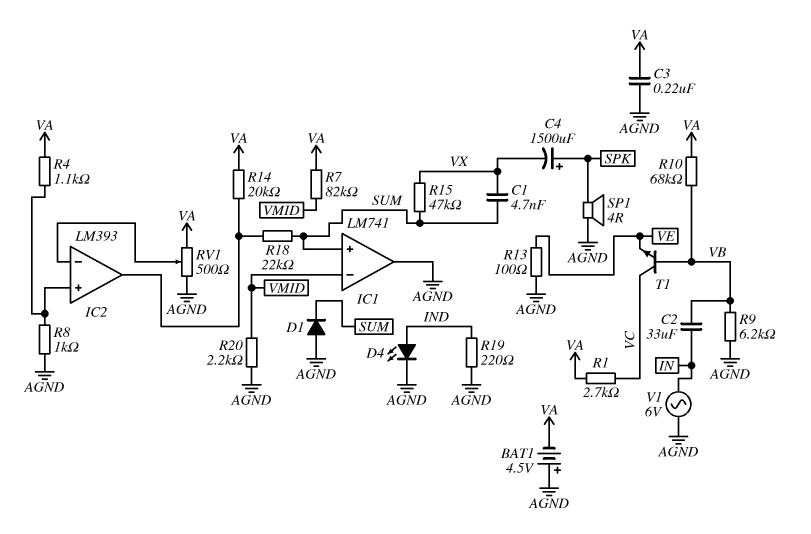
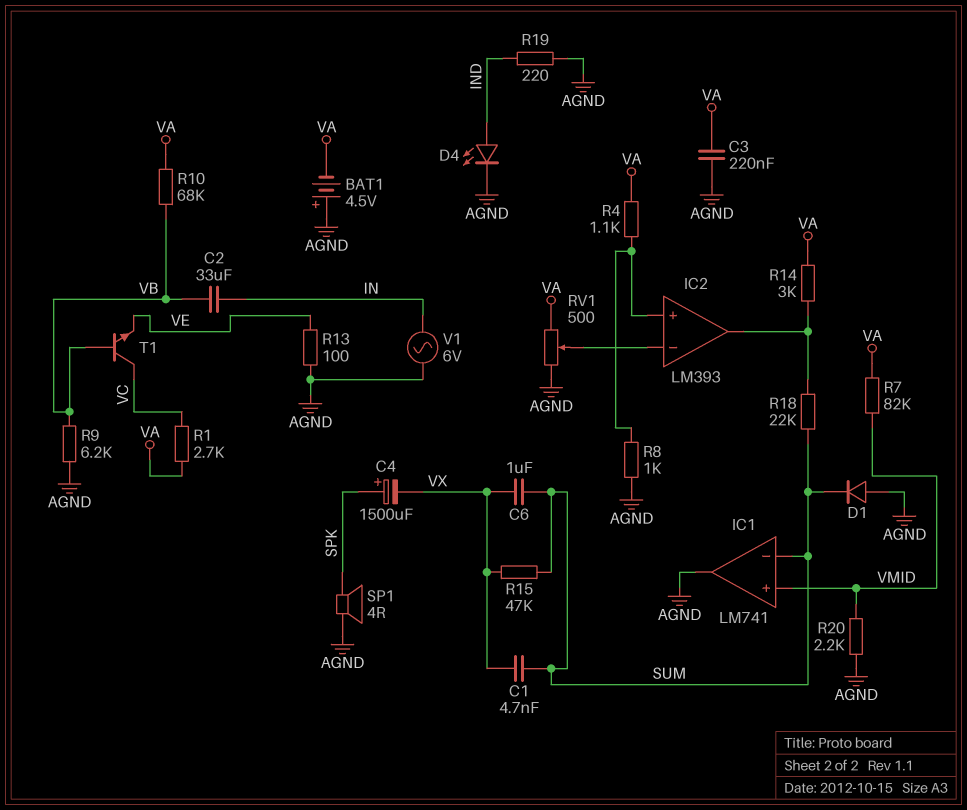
C6: none -> 1uF (SUM, VX)
IC1 pin in+: SUM -> VMID
IC1 pin in-: VMID -> SUM
R14: 20k (IC2/out, VA) -> 3k (IC2/out, VA)

